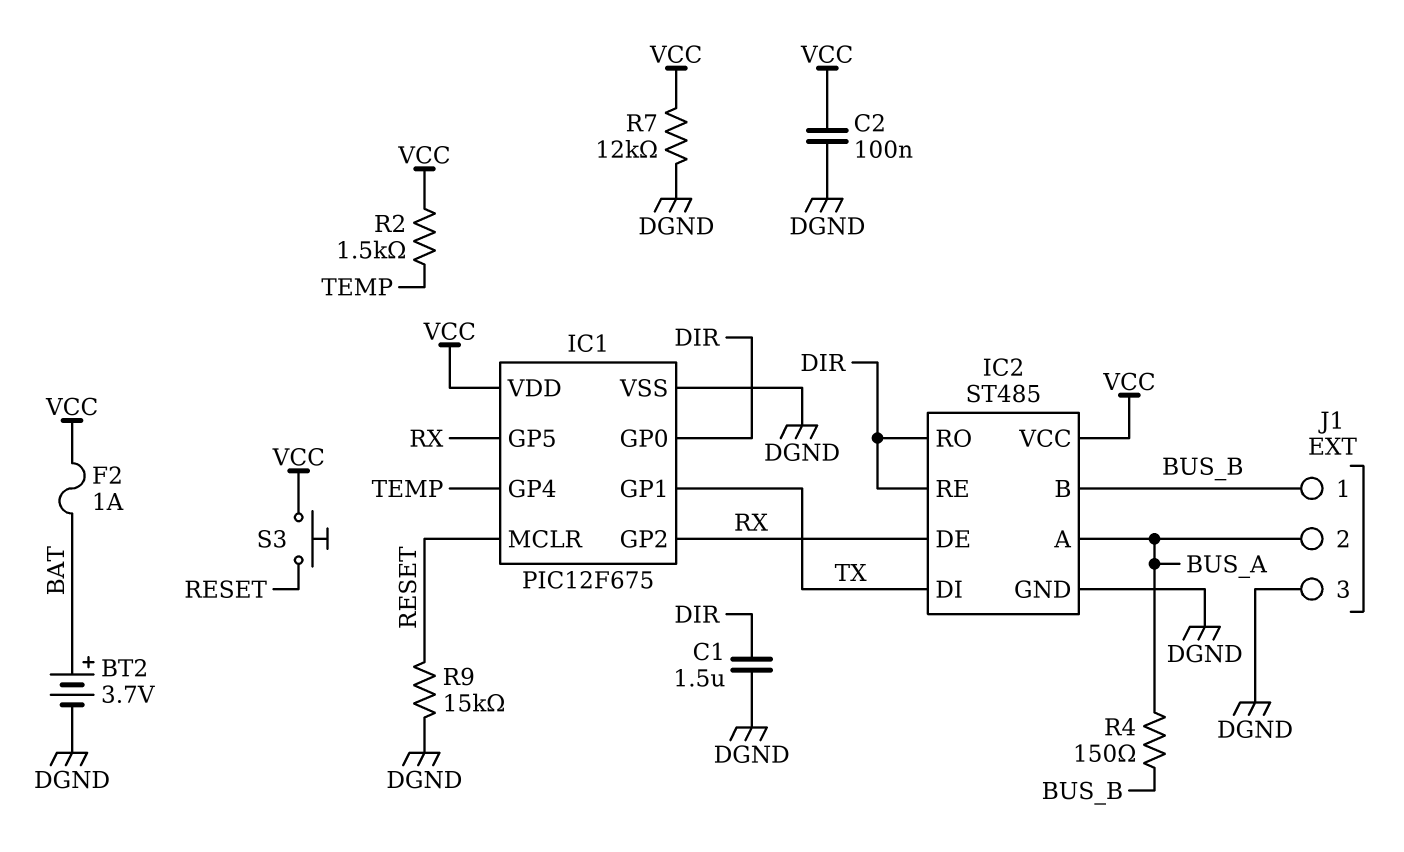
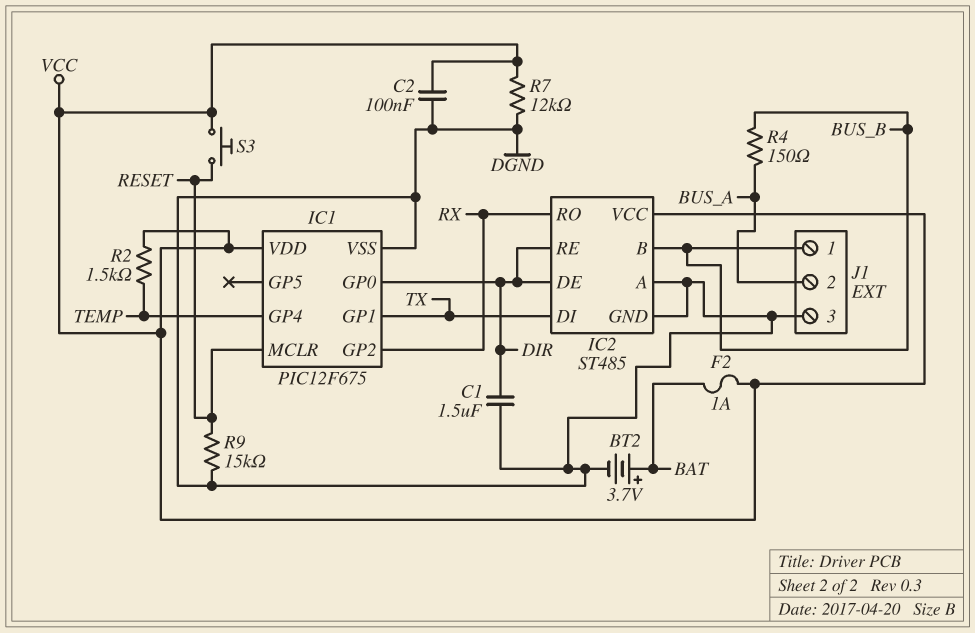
IC1 pin GP5: RX -> none
IC2 pin A: BUS_A -> DGND
IC2 pin DE: RX -> DIR
IC2 pin RO: DIR -> RX

